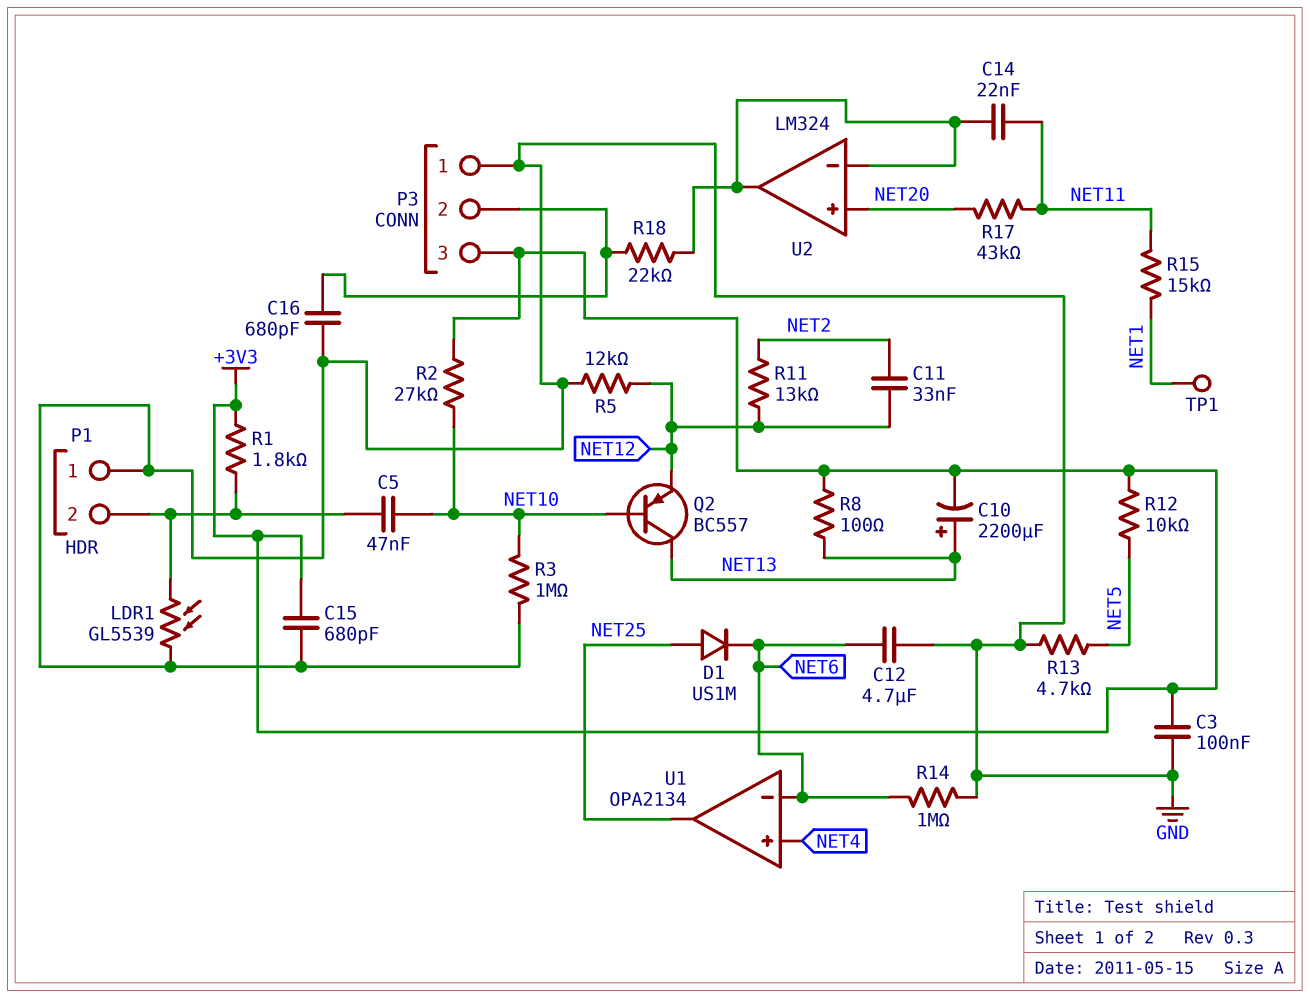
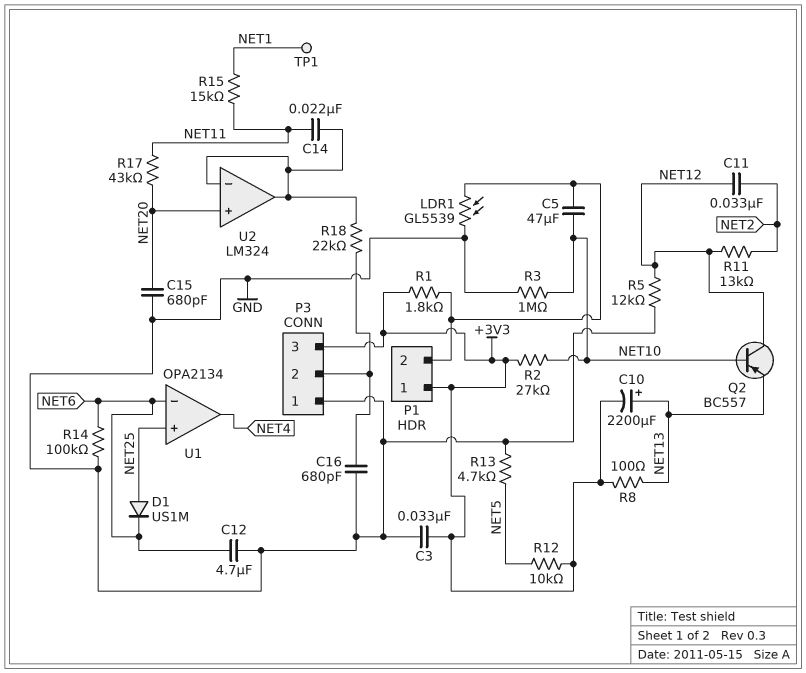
C3: 100nF (+3V3, GND) -> 33nF (+3V3, GND)
C5: 47nF (NET10, P1/2) -> 47uF (NET10, P1/2)
C15: 680pF (+3V3, GND) -> 680pF (GND, NET20)
P1 pin 1: GND -> +3V3
Q2: PNP BC557 (B NET10, C NET13, E NET12) -> PNP BC557 (B NET10, C NET12, E NET13)
R14: 1M (GND, NET6) -> 100k (GND, NET6)
U1 pin in+: NET4 -> NET25
U1 pin out: NET25 -> NET4

